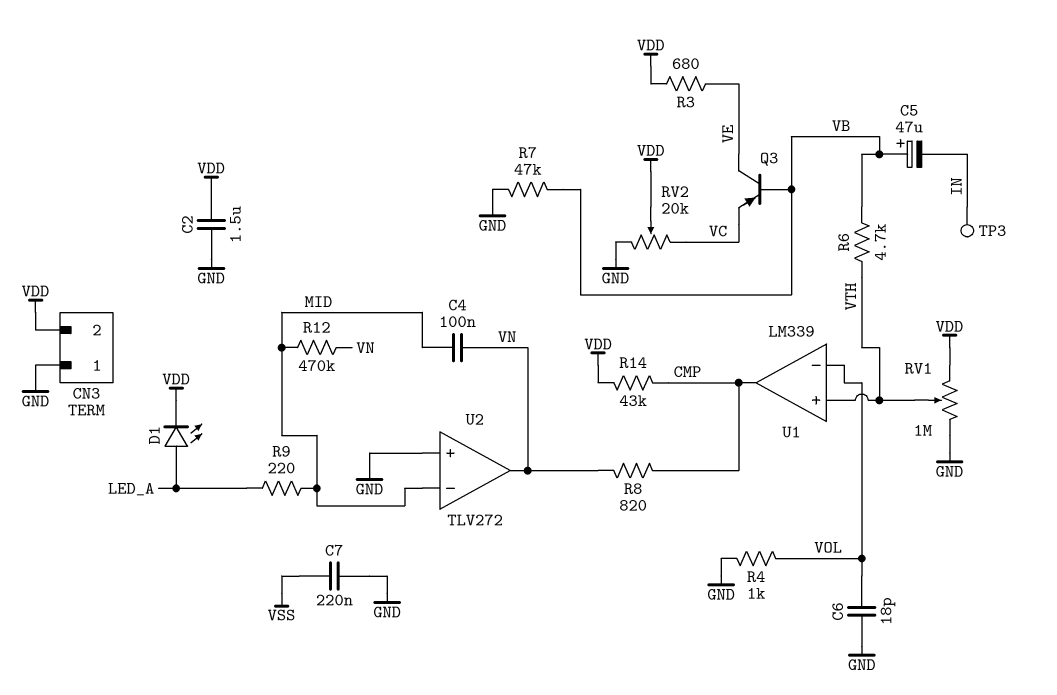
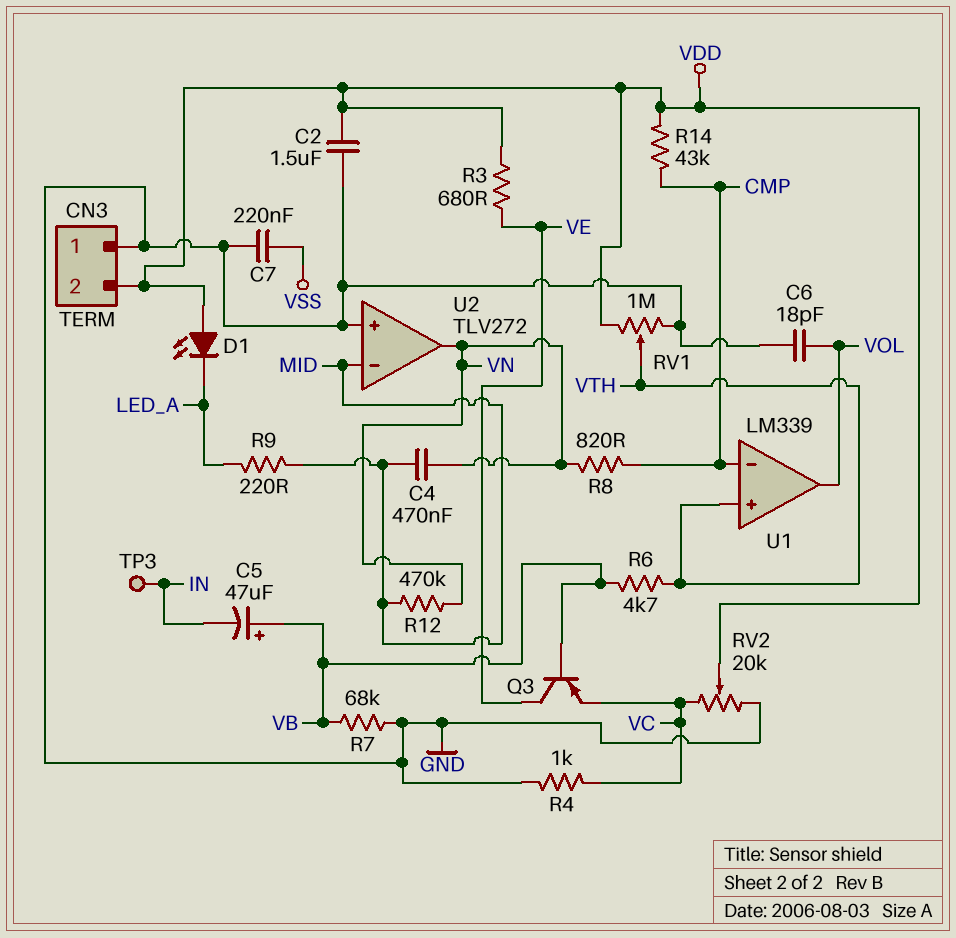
C4: 100nF (MID, VN) -> 470nF (MID, VN)
D1: LED (A LED_A, K VDD) -> LED (A VDD, K LED_A)
R4: 1k (GND, VOL) -> 1k (GND, VC)
R7: 47k (GND, VB) -> 68k (GND, VB)
U1 pin in-: VOL -> CMP
U1 pin out: CMP -> VOL

